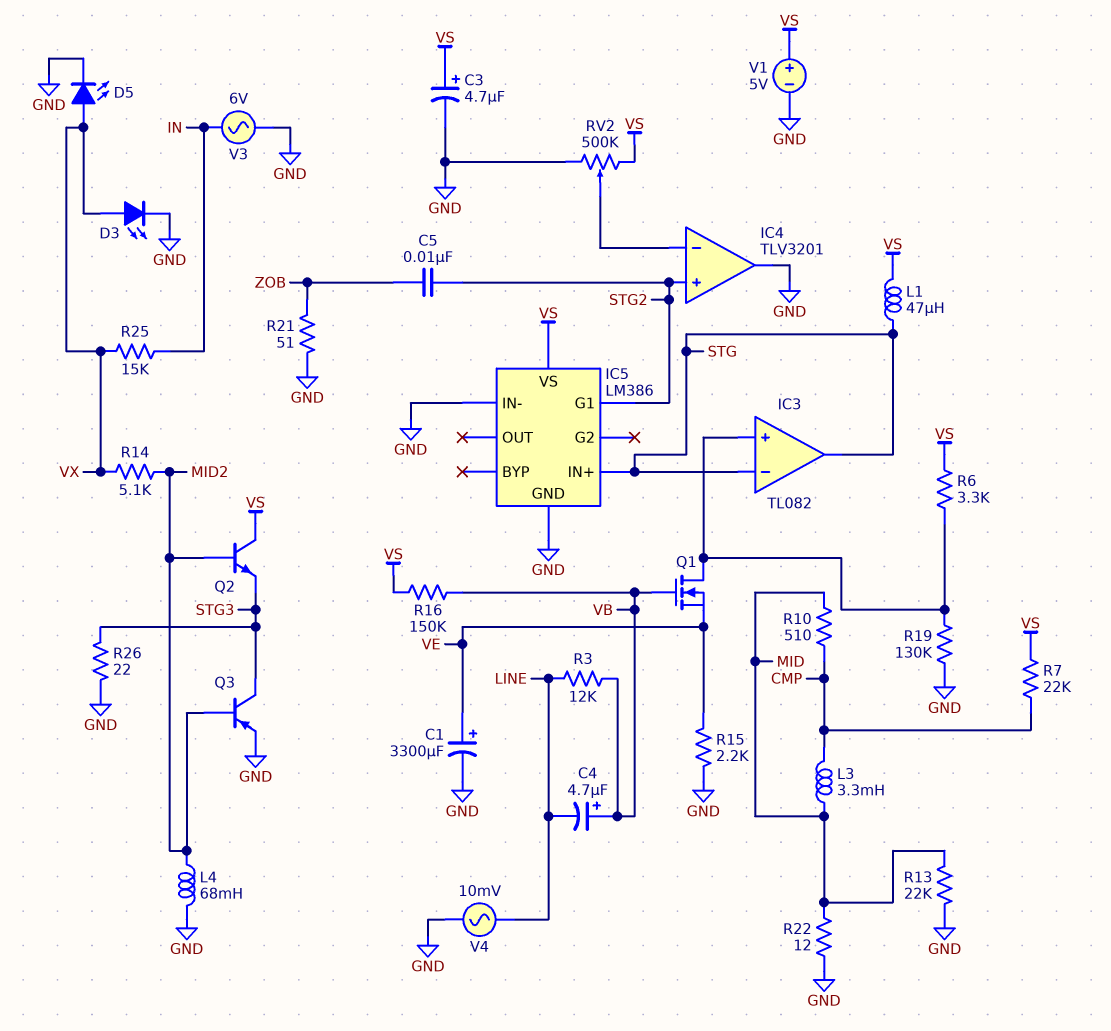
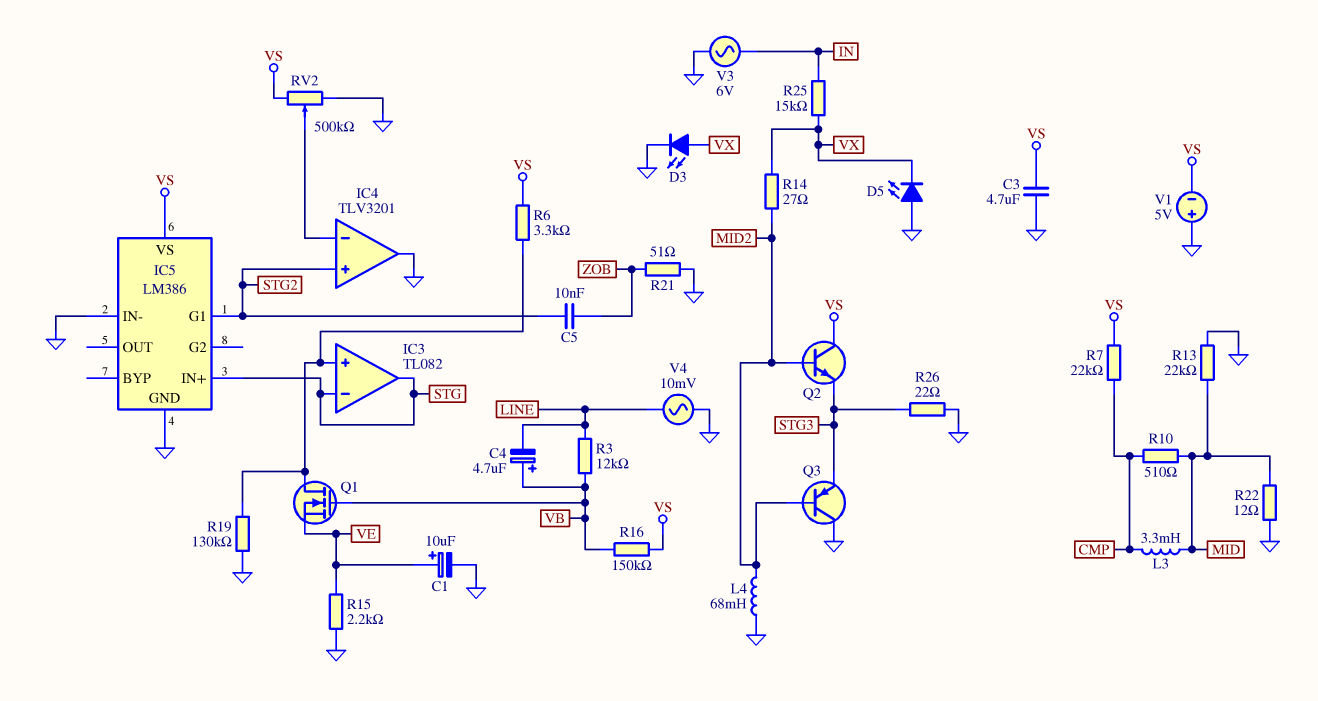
C1: 3300uF (plus VE, minus GND) -> 10uF (plus VE, minus GND)
C3: 4.7uF (plus VS, minus GND) -> 4.7uF (GND, VS)
D5: LED (A VX, K GND) -> LED (A GND, K VX)
L1: 47uH (STG, VS) -> none
Q3: PNP (B MID2, C STG3, E GND) -> PNP (B MID2, C GND, E STG3)
R14: 5.1k (MID2, VX) -> 27 (MID2, VX)
V1: 5V (plus VS, minus GND) -> 5V (plus GND, minus VS)

